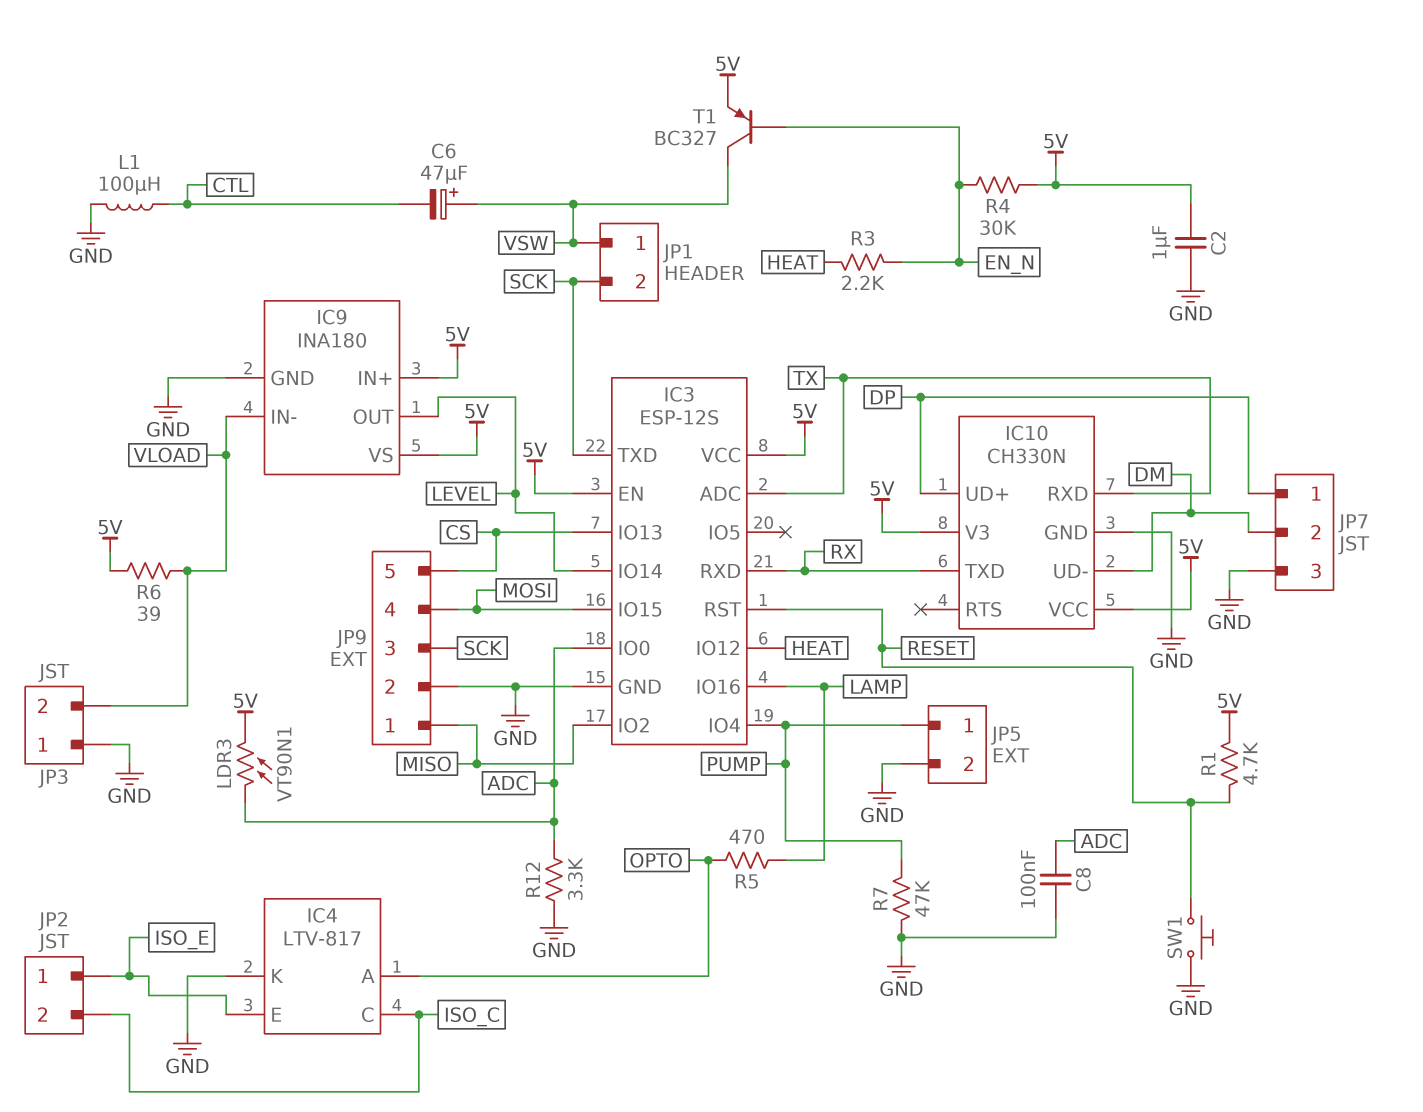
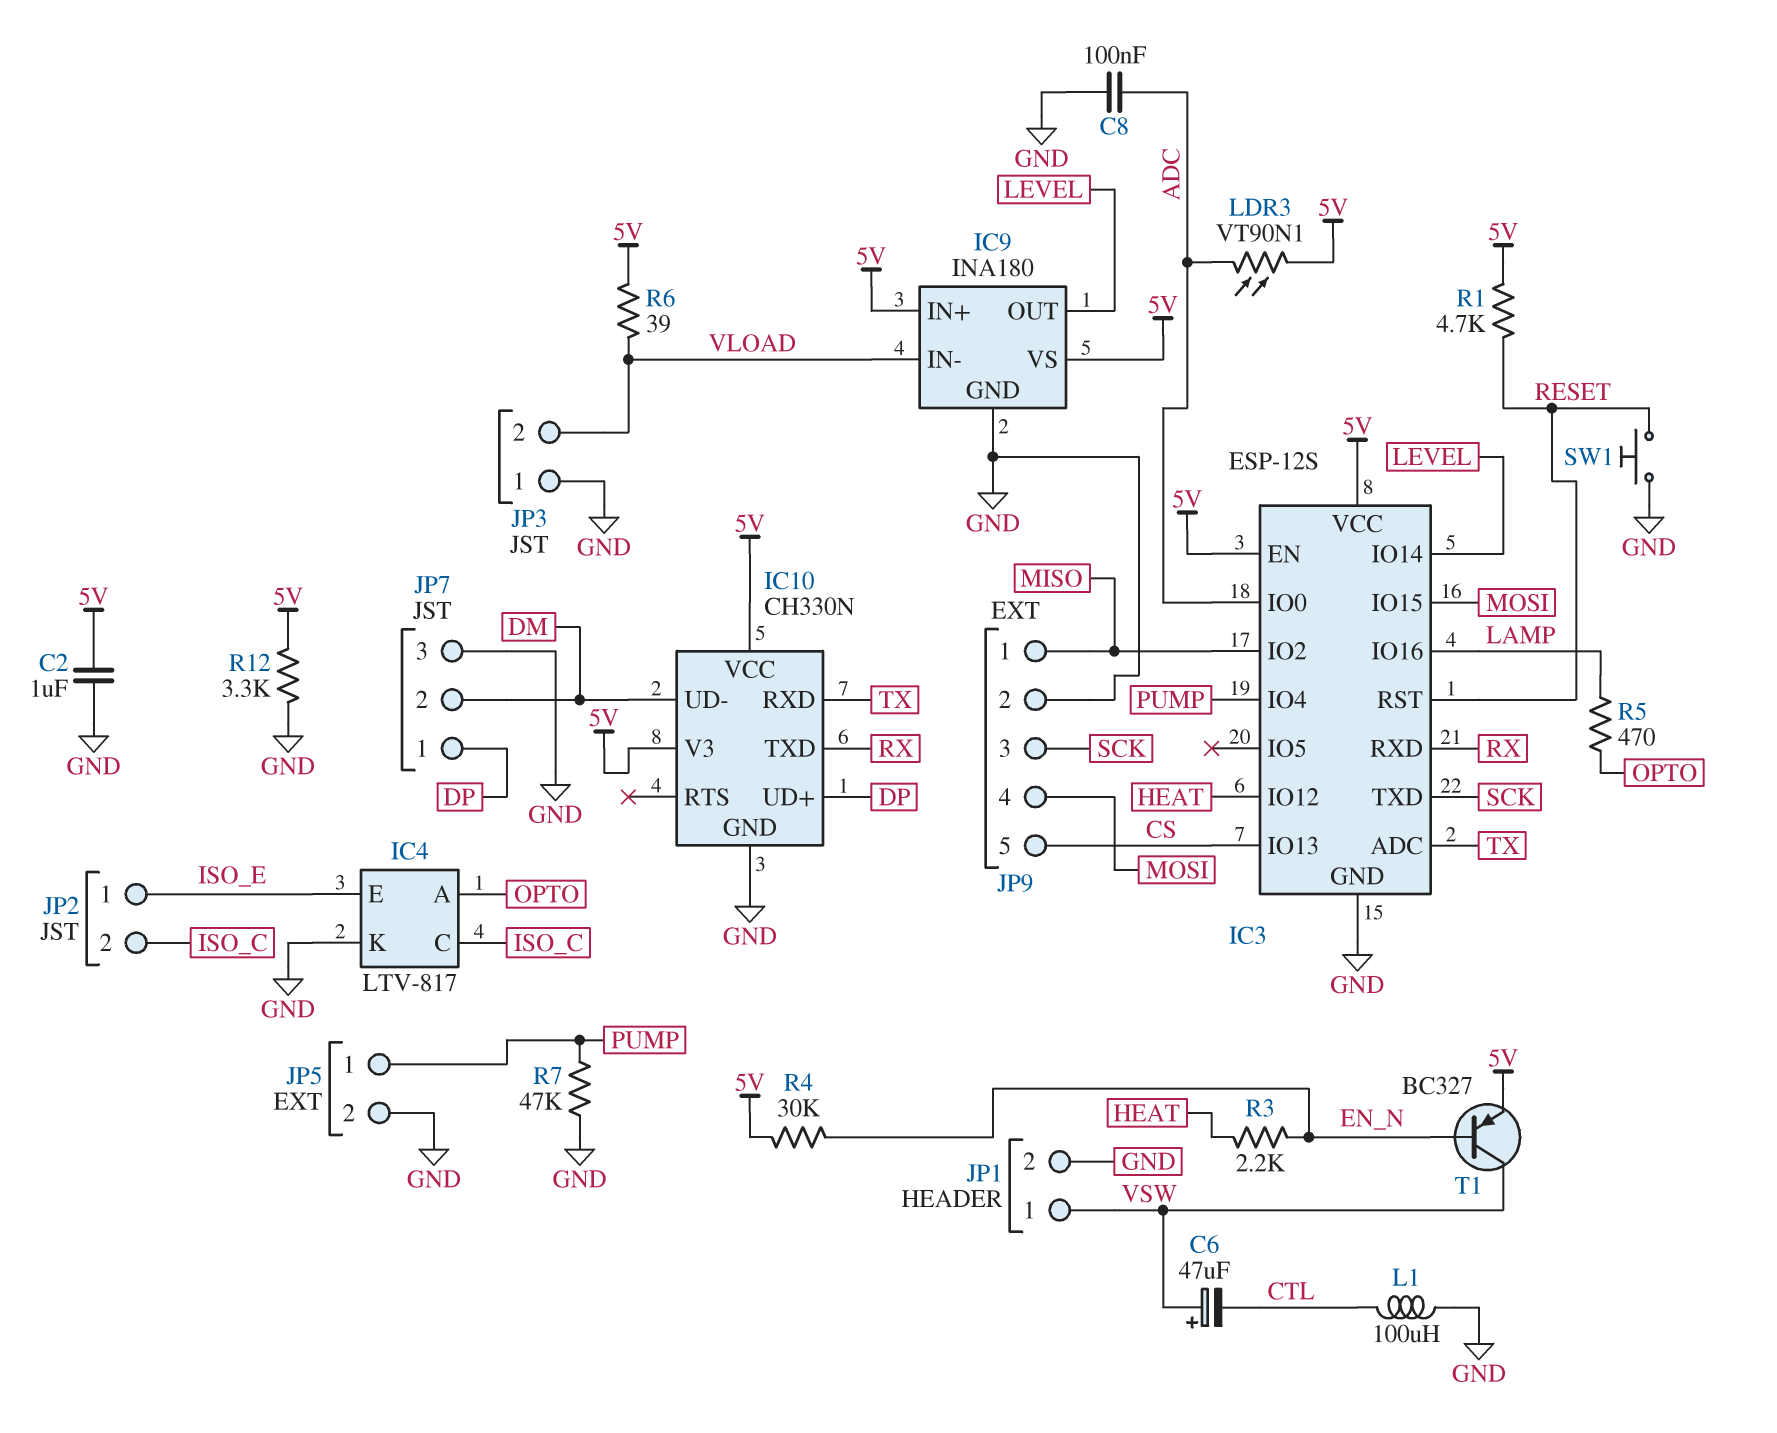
JP1 pin 2: SCK -> GND
R12: 3.3k (ADC, GND) -> 3.3k (5V, GND)

